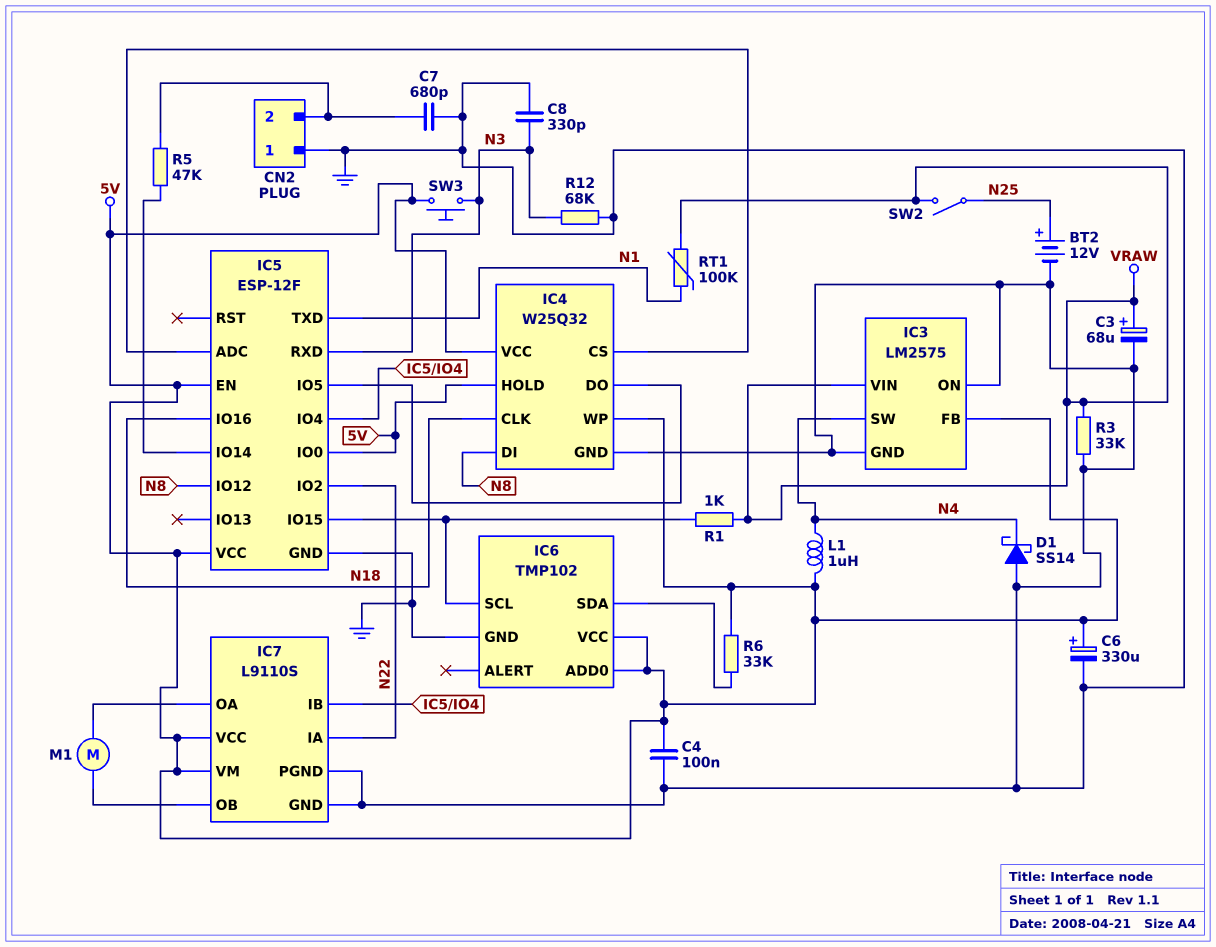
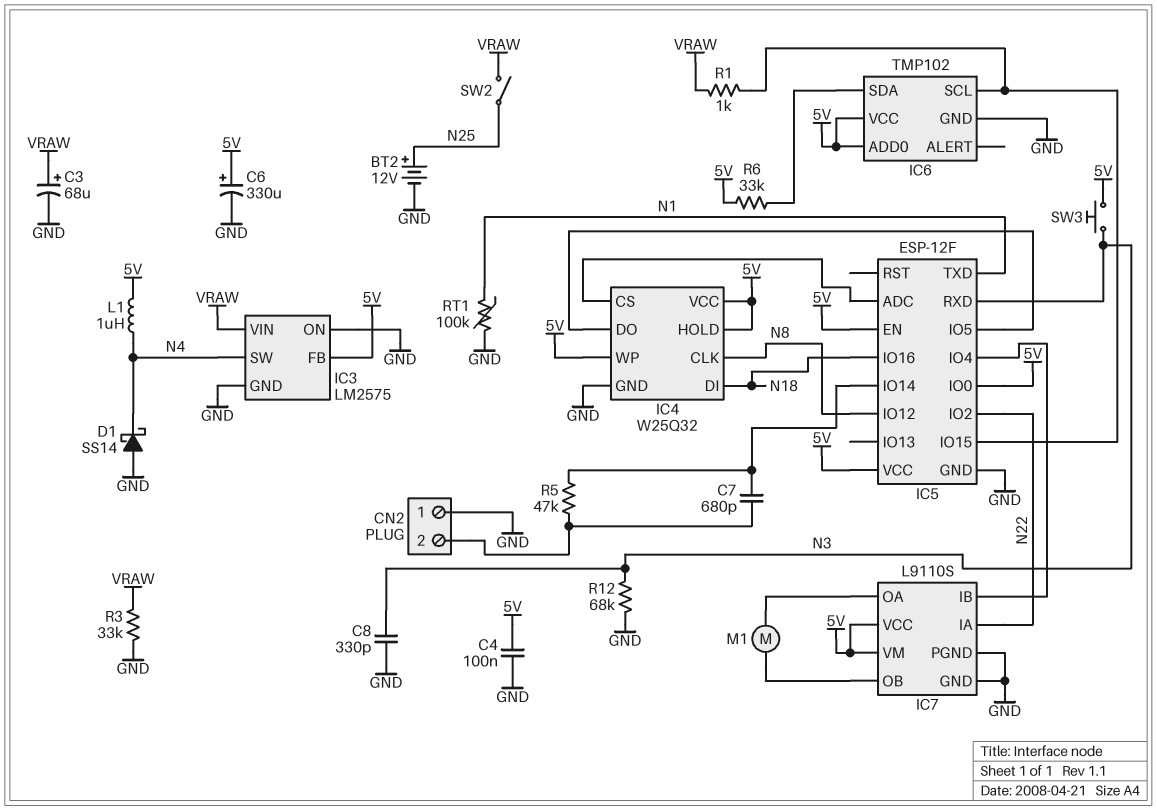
C7: 680pF (CN2/2, GND) -> 680pF (CN2/2, IC5/IO14)
IC4 pin CLK: N18 -> N8
IC4 pin DI: N8 -> N18
RT1: 100k (N1, VRAW) -> 100k (GND, N1)

